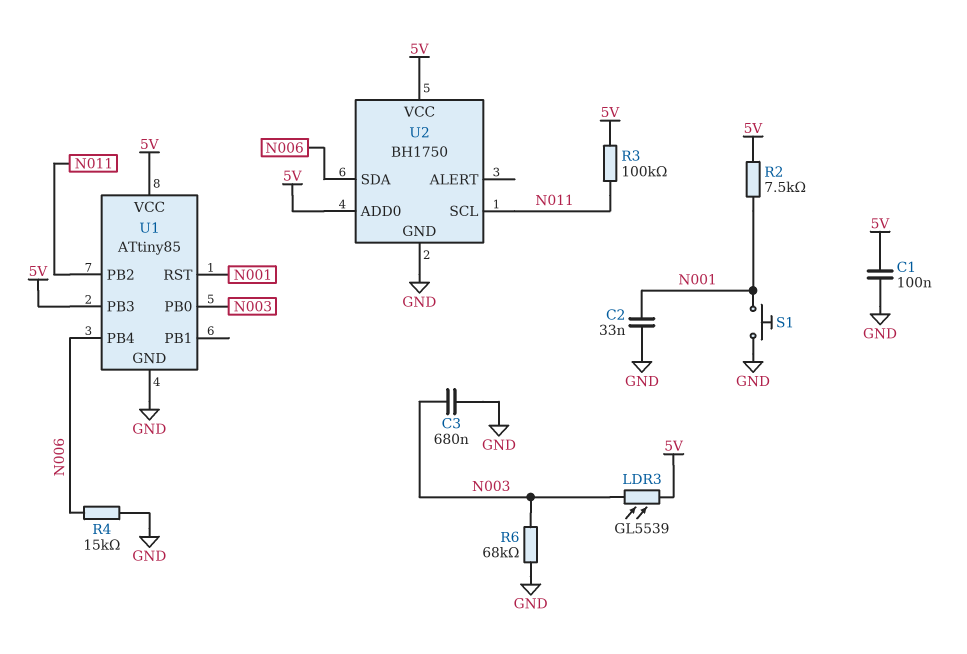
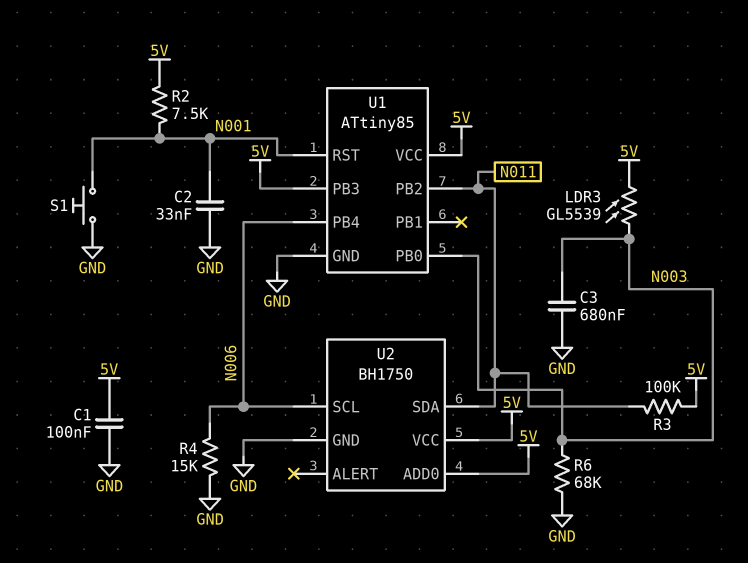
U2 pin SCL: N011 -> N006
U2 pin SDA: N006 -> N011

